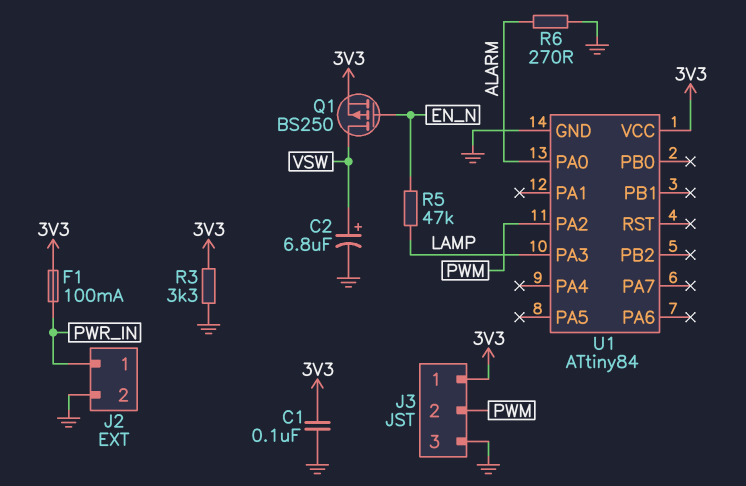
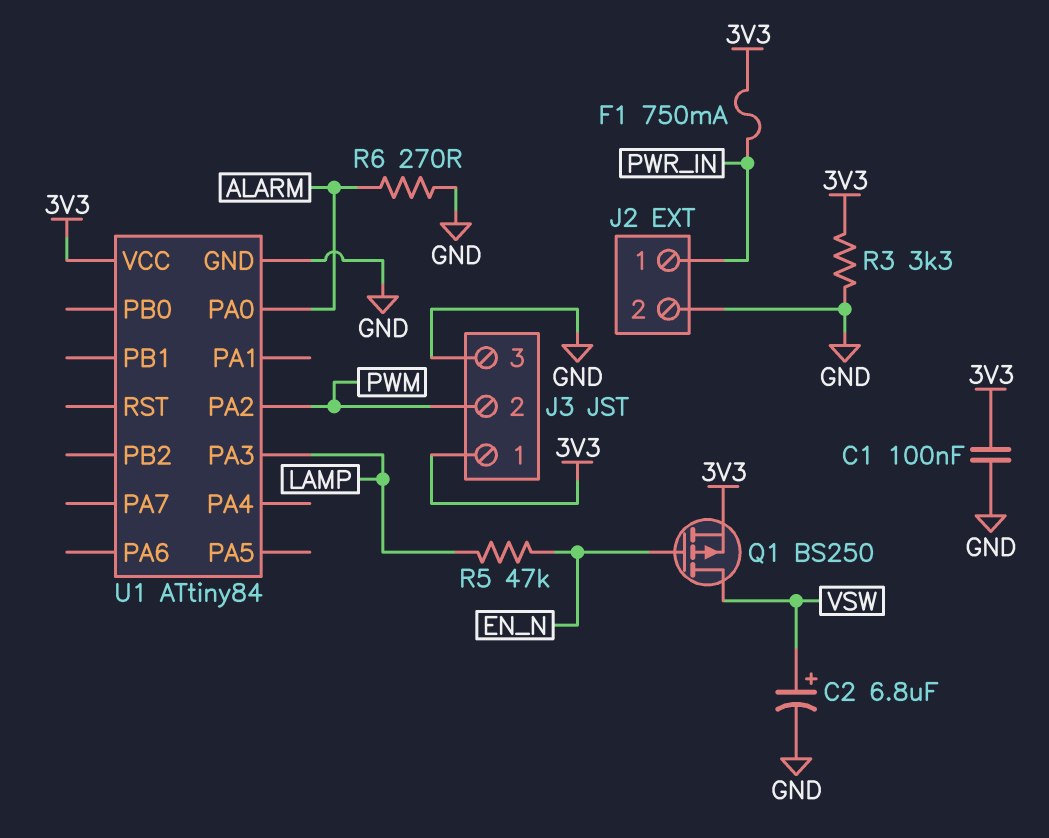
F1: 100mA (3V3, PWR_IN) -> 750mA (3V3, PWR_IN)

